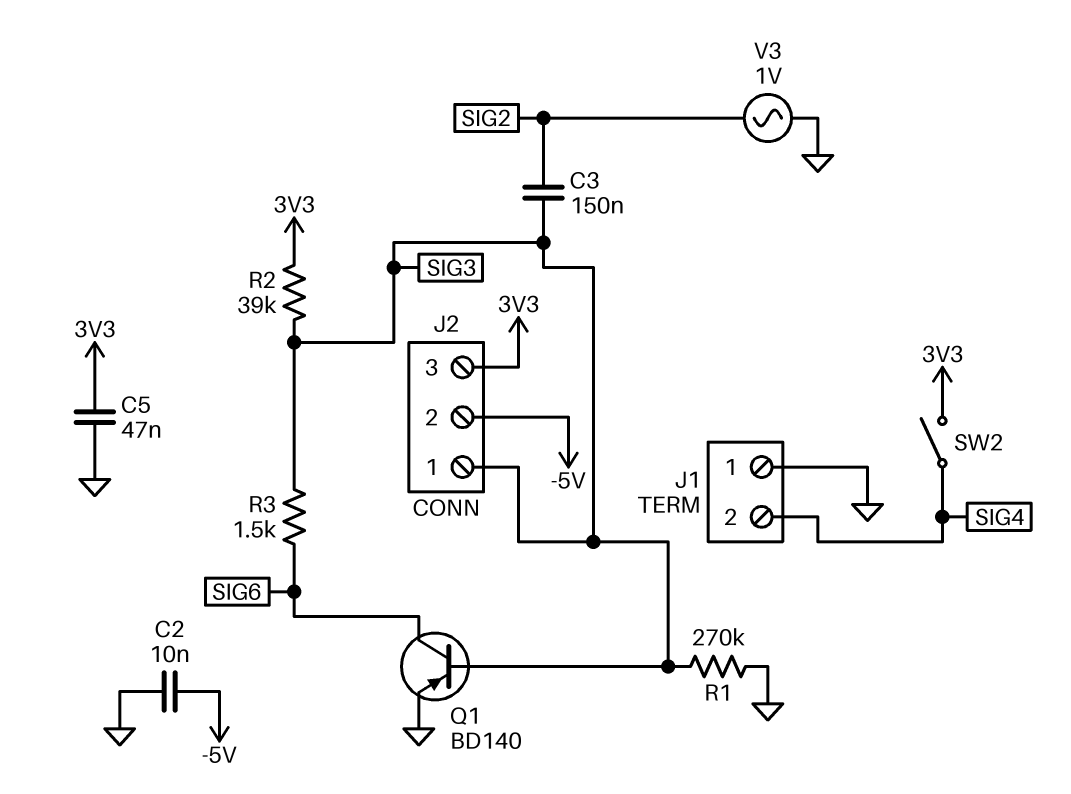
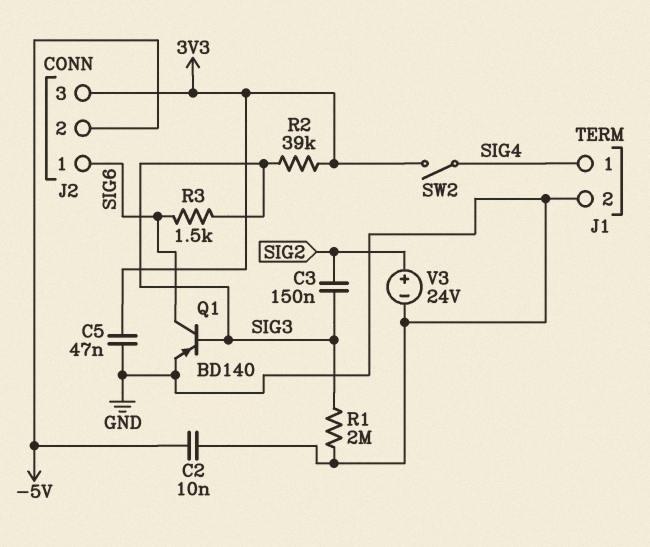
J1 pin 1: GND -> SIG4
J1 pin 2: SIG4 -> GND
J2 pin 1: SIG3 -> SIG6
R1: 270k (GND, SIG3) -> 2M (GND, SIG3)
V3: AC 1V (GND, SIG2) -> 24V (plus SIG2, minus GND)

